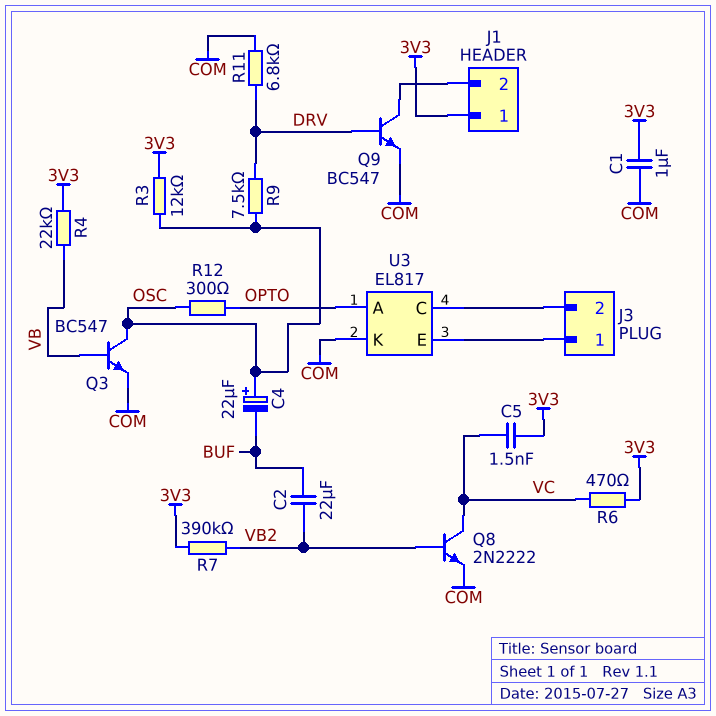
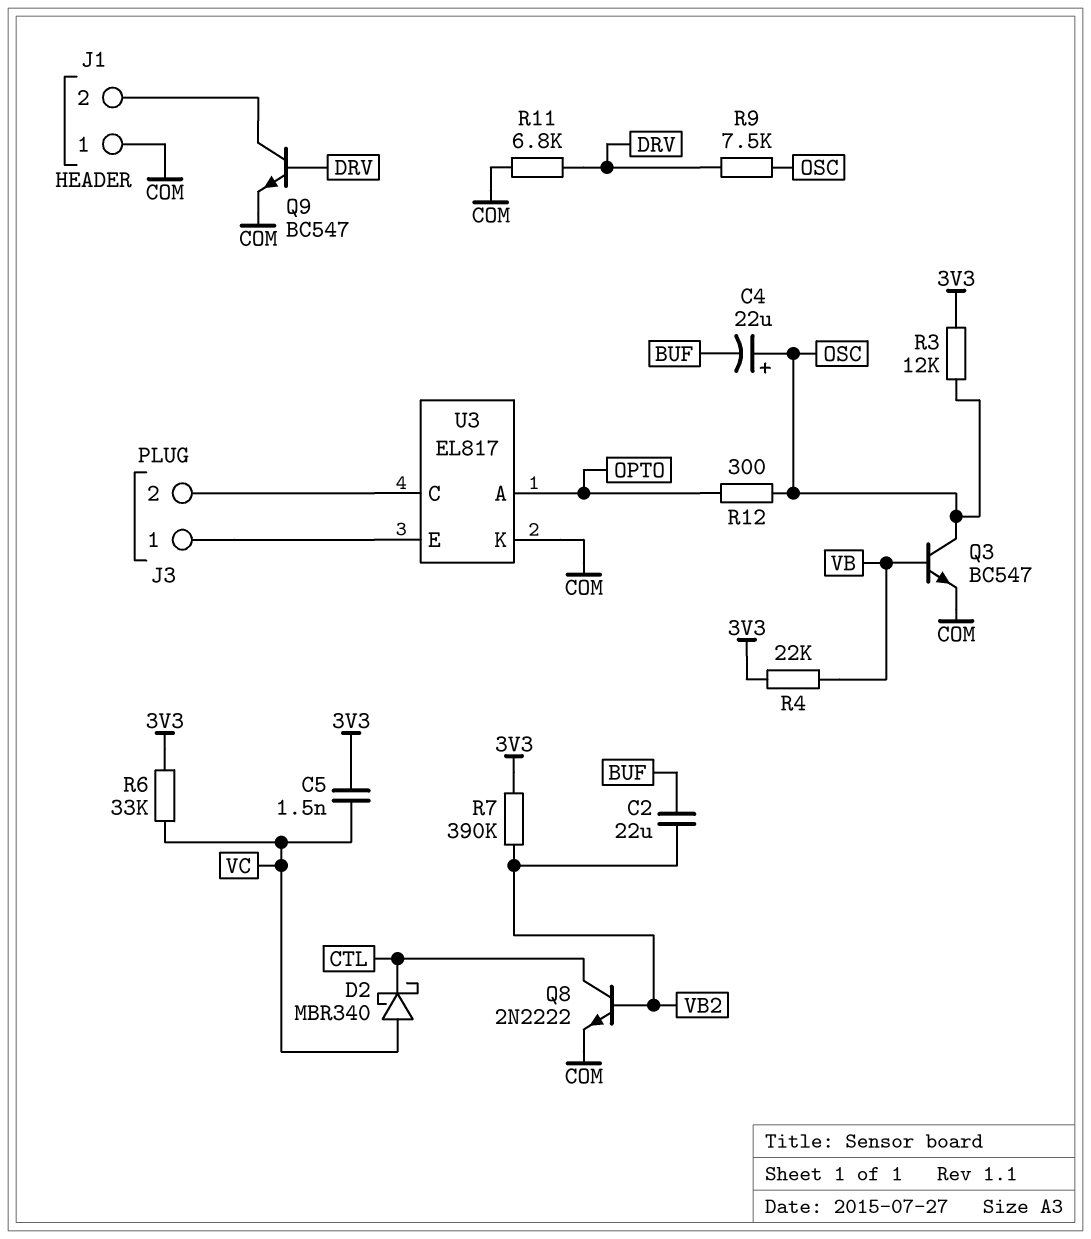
C1: 1uF (3V3, COM) -> none
D2: none -> schottky MBR340 (A VC, K CTL)
J1 pin 1: 3V3 -> COM
Q8: NPN 2N2222 (B VB2, C VC, E COM) -> NPN 2N2222 (B VB2, C CTL, E COM)
R6: 470 (3V3, VC) -> 33k (3V3, VC)

